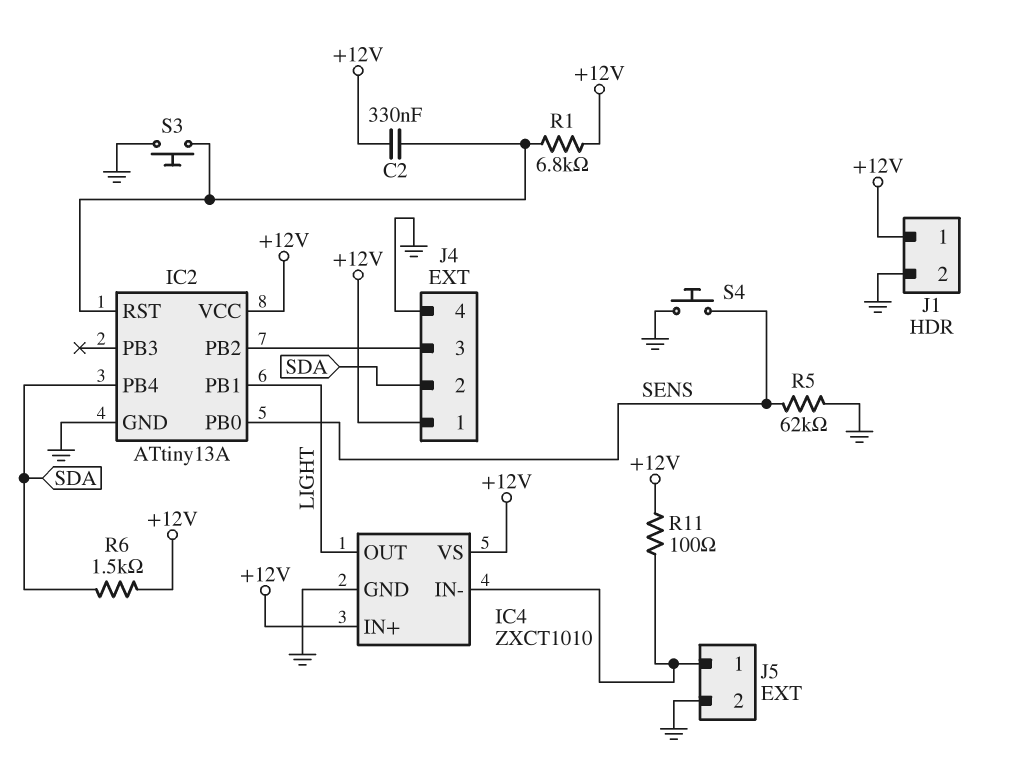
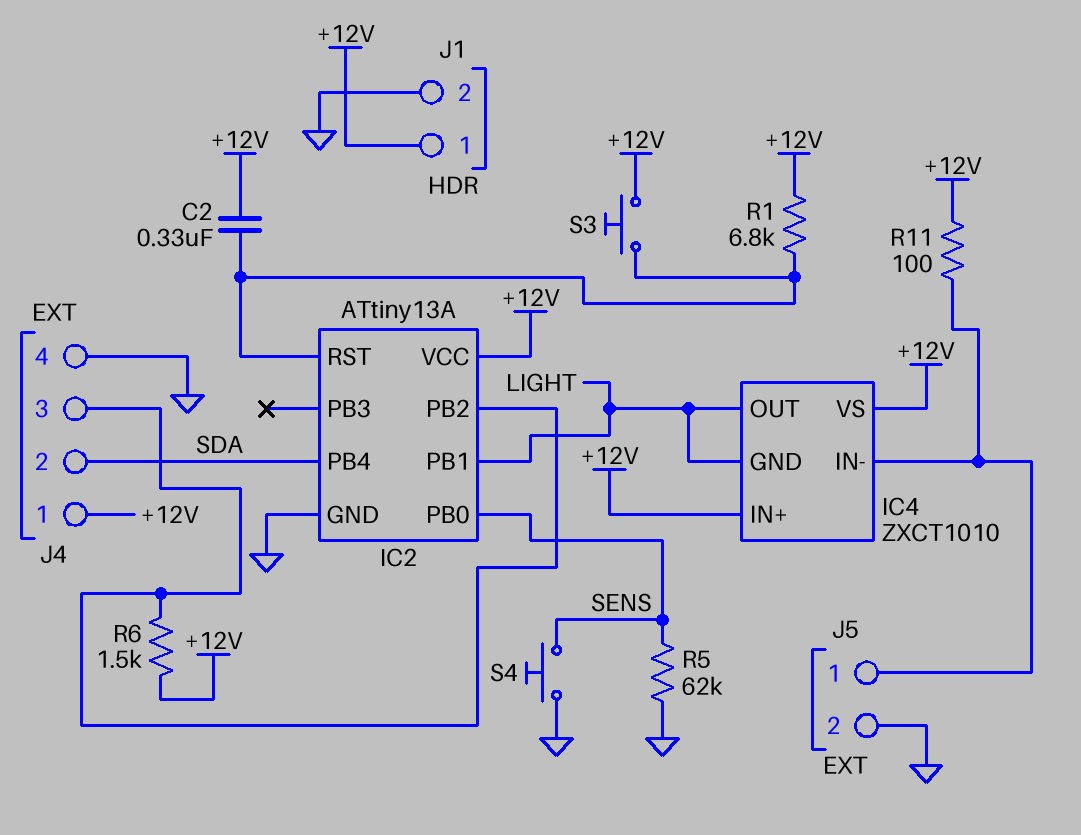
IC4 pin GND: GND -> LIGHT
R6: 1.5k (+12V, SDA) -> 1.5k (+12V, IC2/PB2)
S3: button (GND, IC2/RST) -> button (+12V, IC2/RST)

